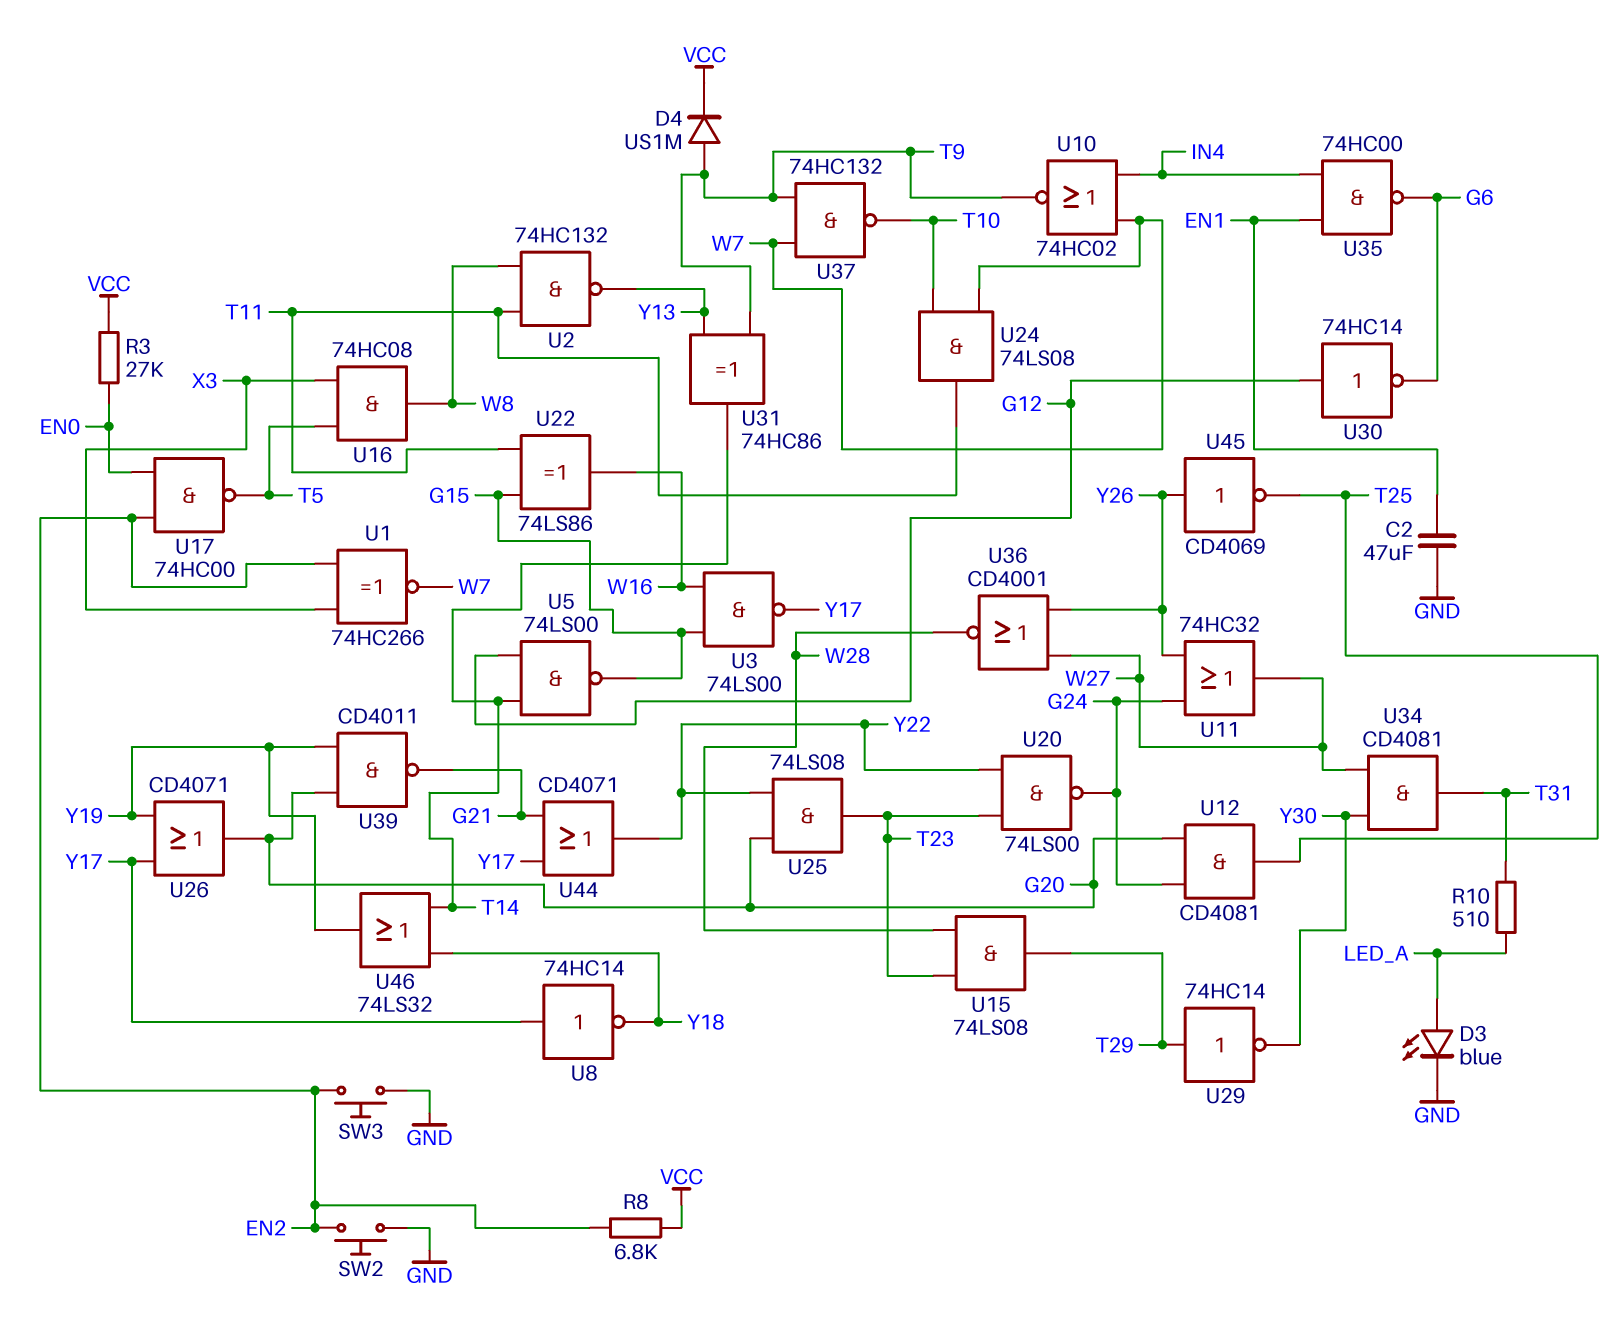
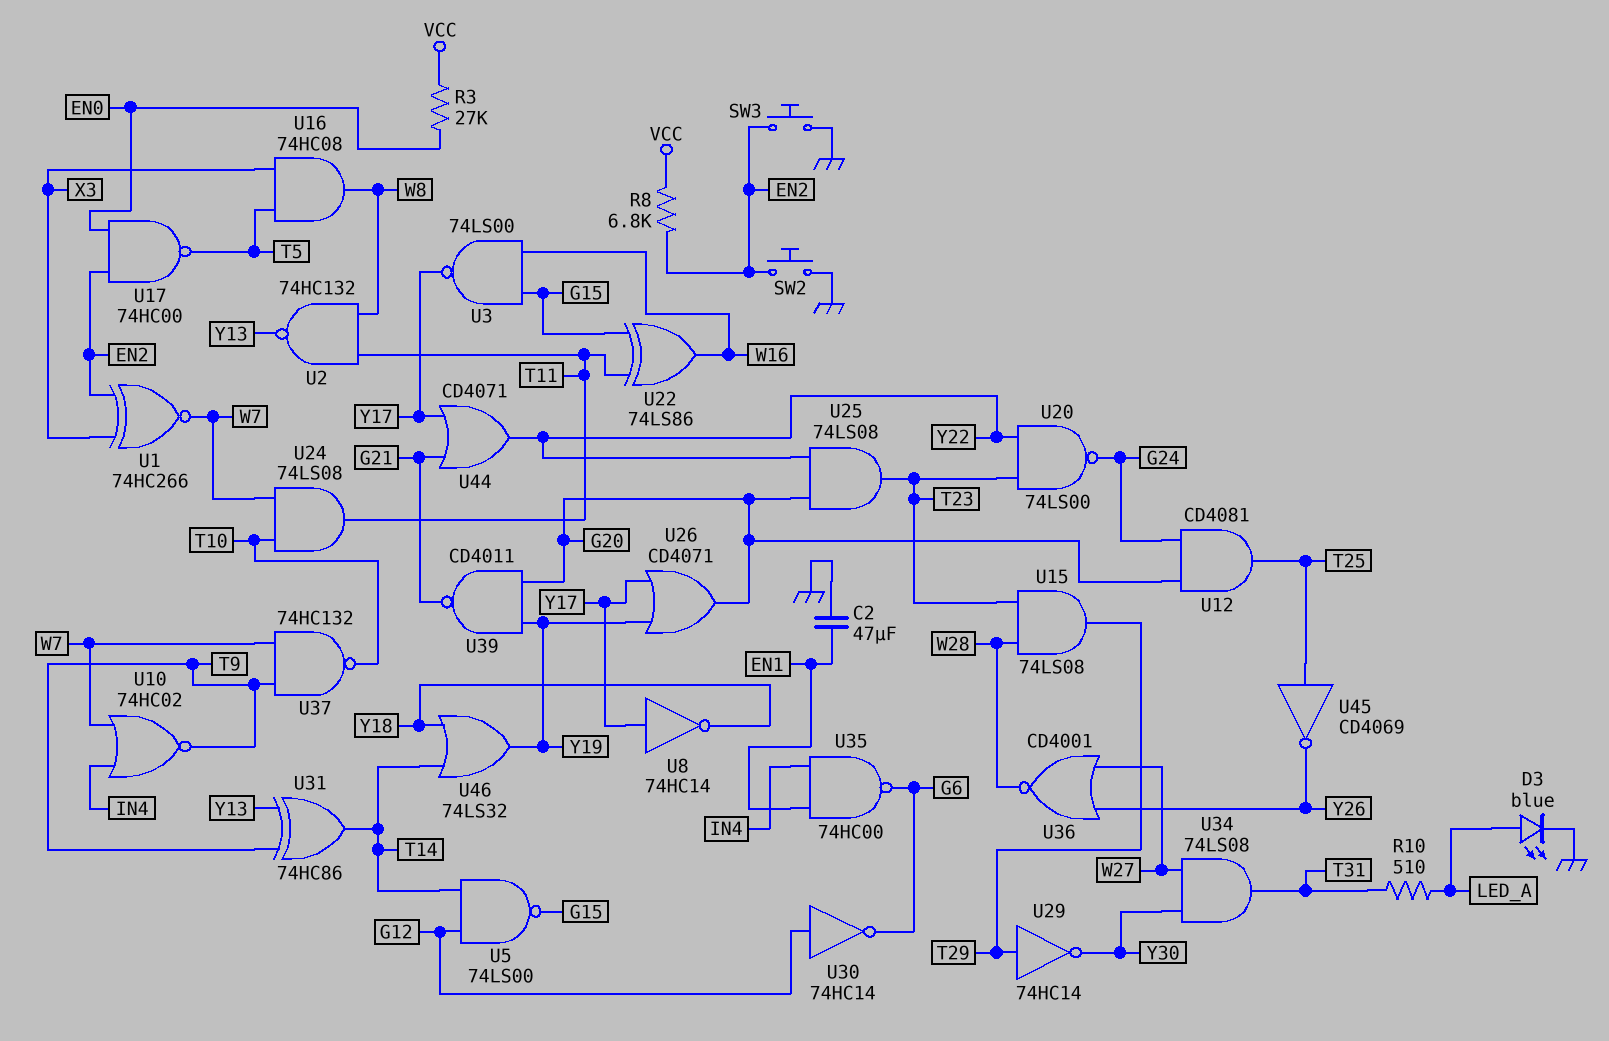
D4: diode US1M (A T9, K VCC) -> none
U11: OR 74HC32 (in G24, in Y26, out W27) -> none
U34: AND CD4081 (in W27, in Y30, out T31) -> AND 74LS08 (in W27, in Y30, out T31)
U45: NOT CD4069 (in Y26, out T25) -> NOT CD4069 (in T25, out Y26)

